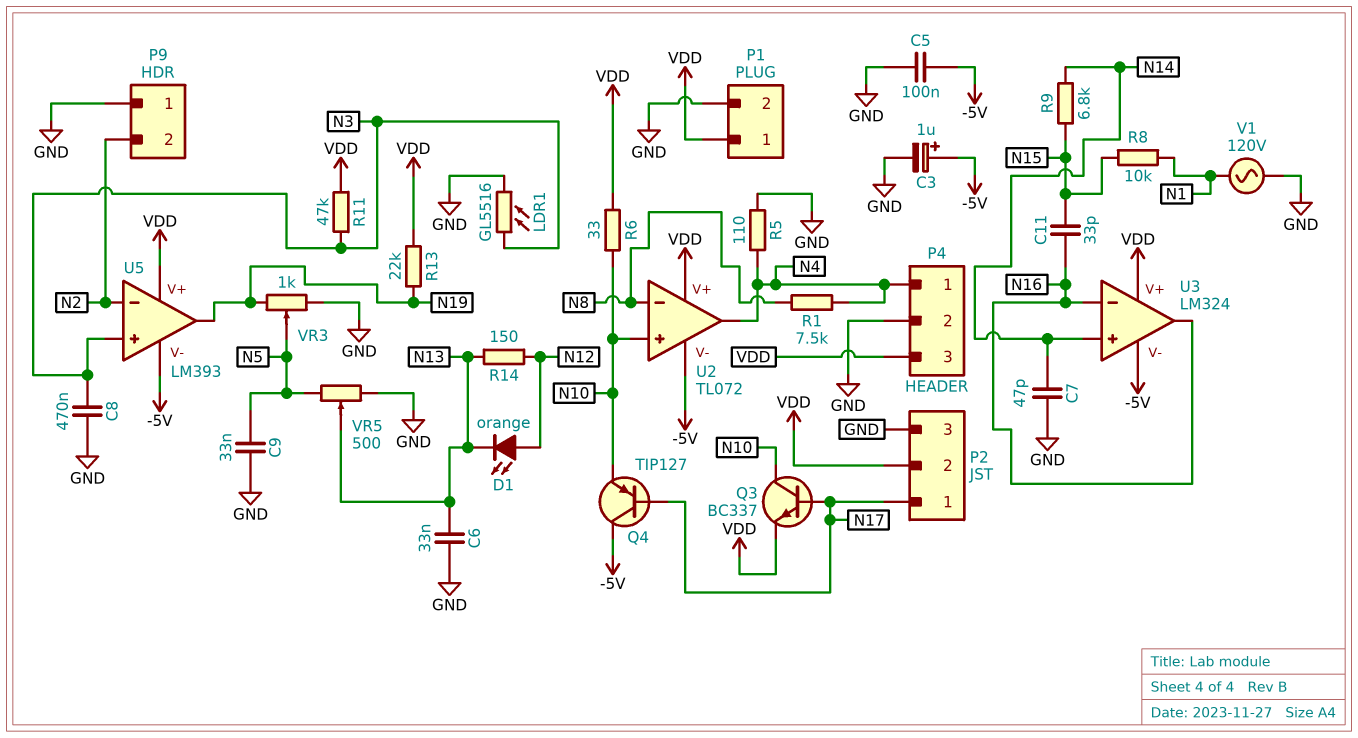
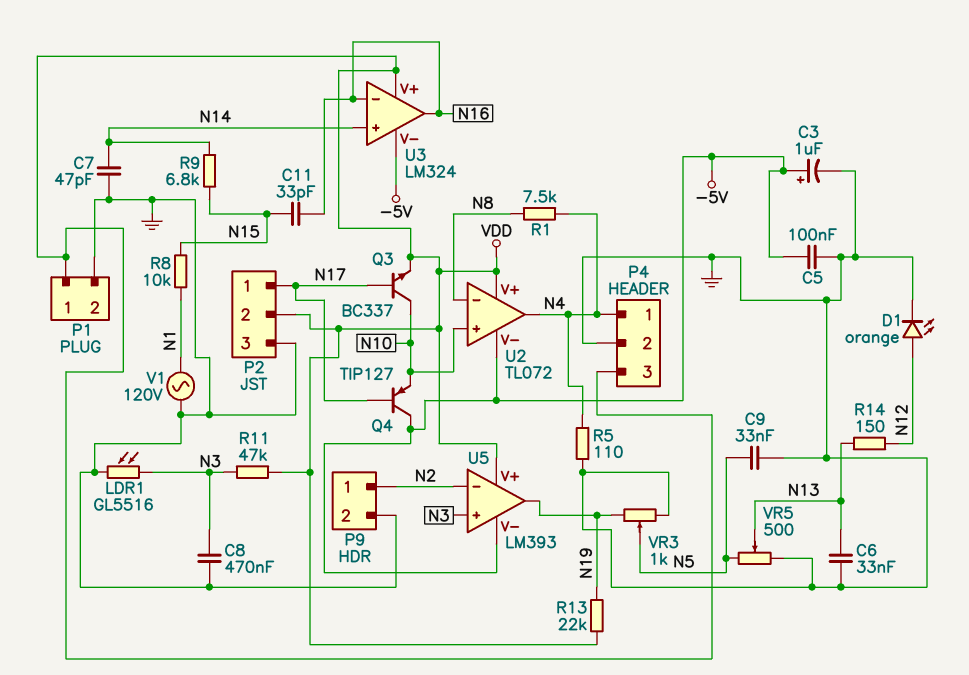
D1: LED orange (A N12, K N13) -> LED orange (A N12, K GND)
P9 pin 1: GND -> N2
P9 pin 2: N2 -> GND
R6: 33 (N10, VDD) -> none

